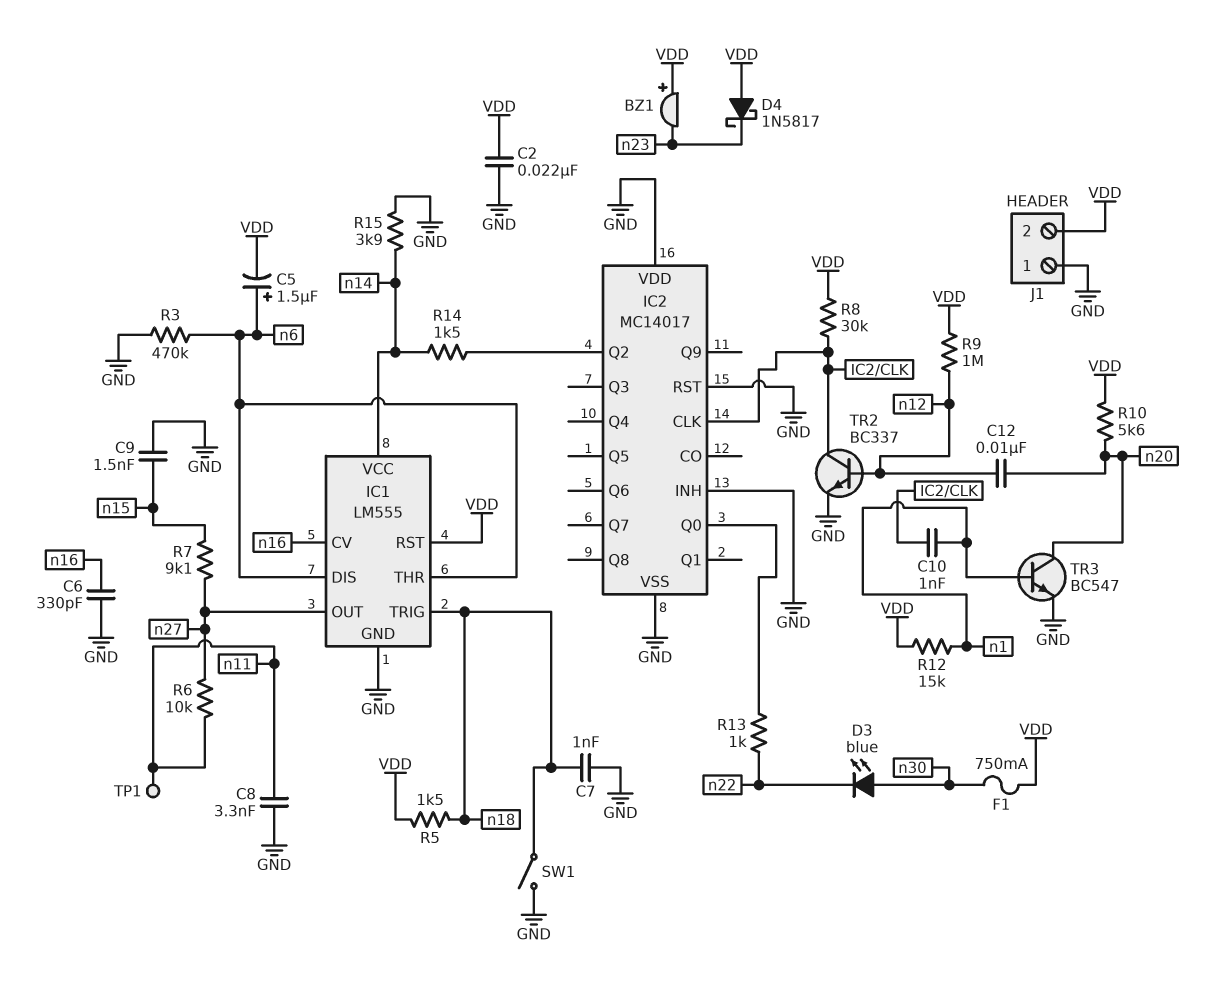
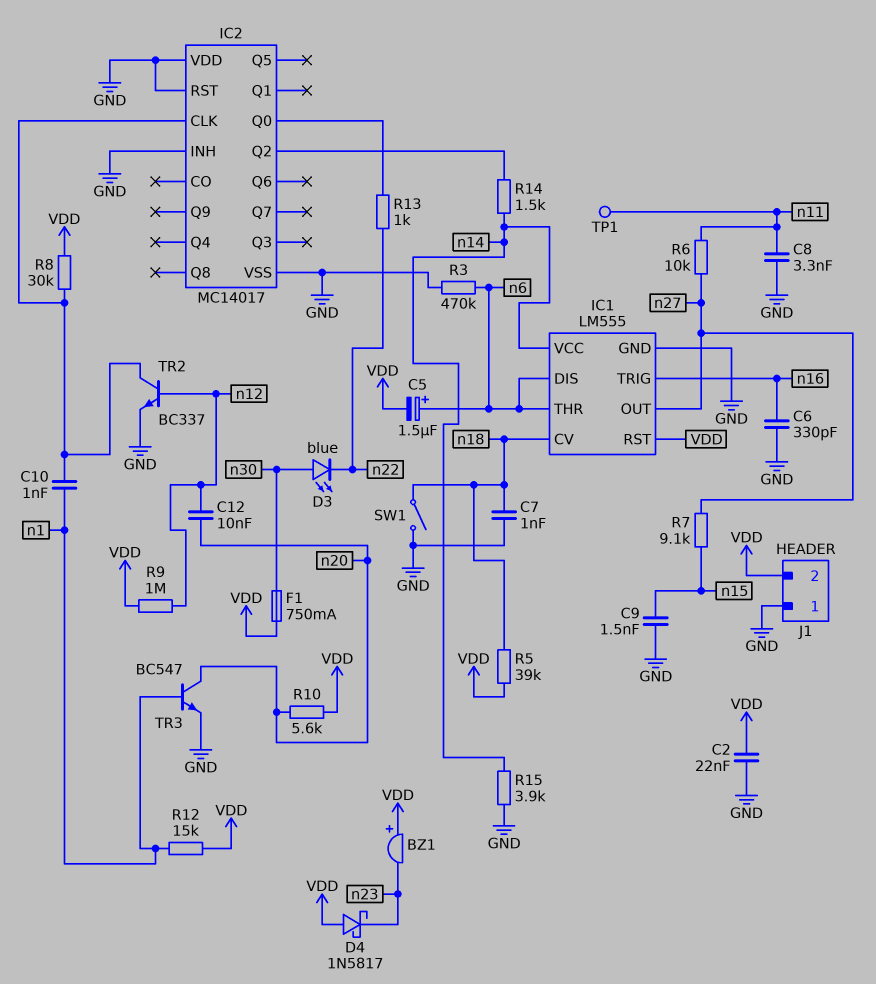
IC1 pin CV: n16 -> n18
IC1 pin TRIG: n18 -> n16
R5: 1.5k (VDD, n18) -> 39k (VDD, n18)

